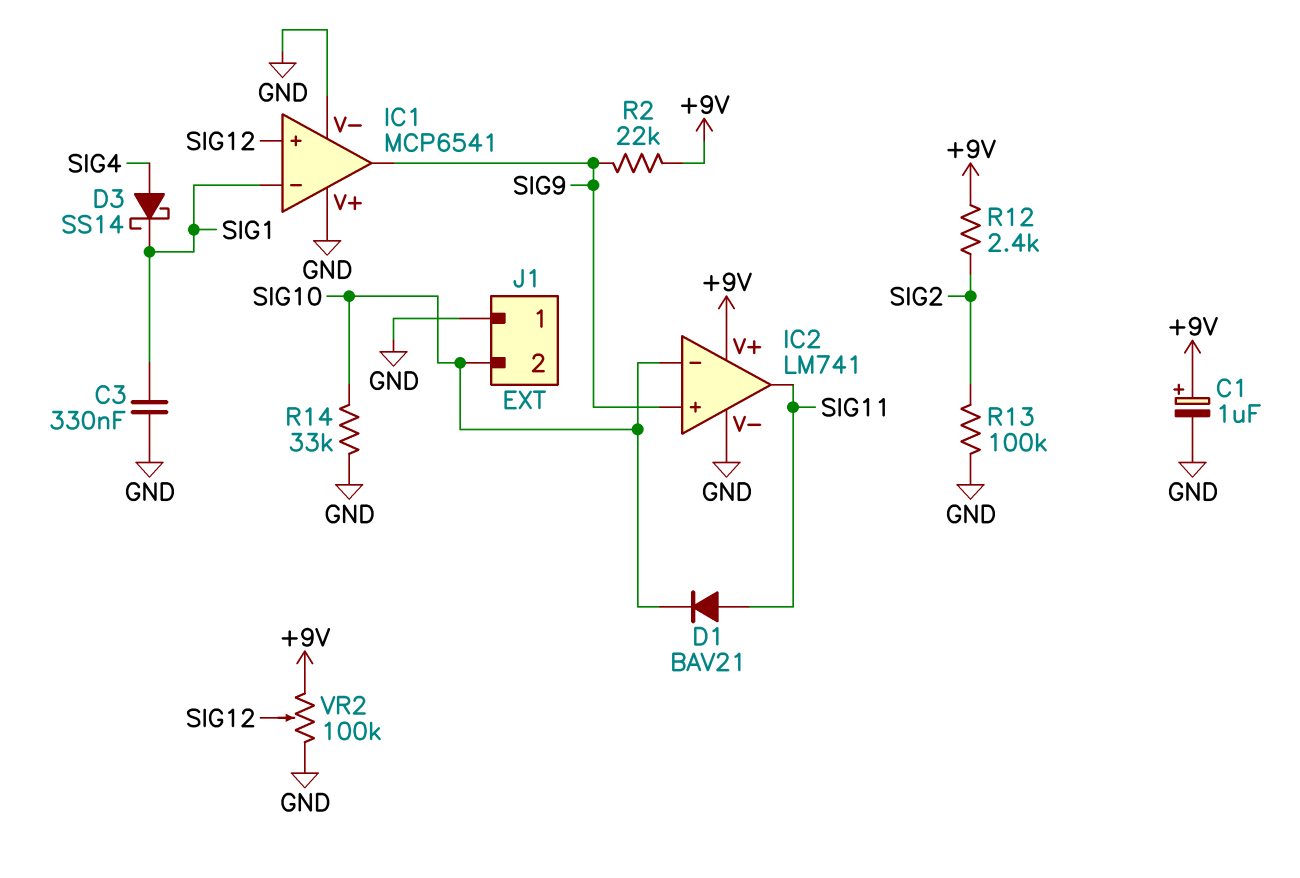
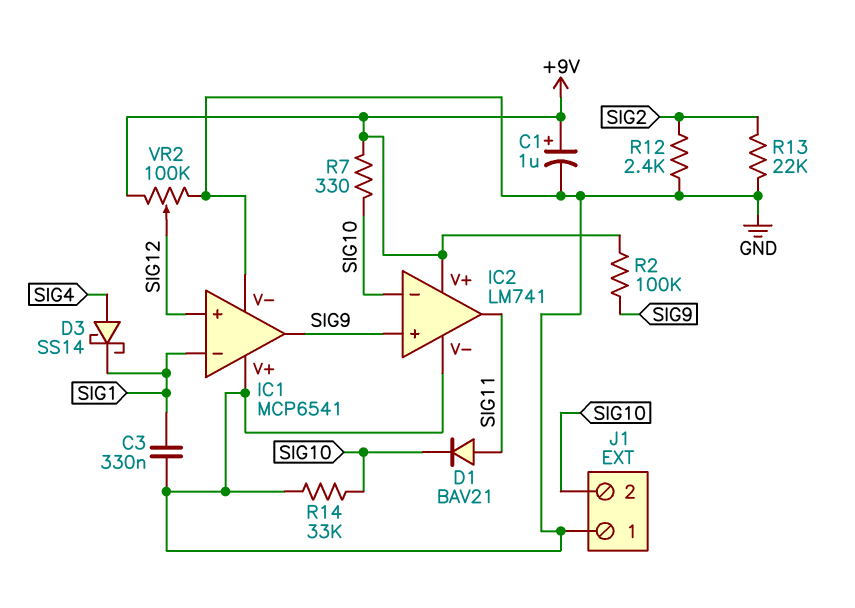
R2: 22k (+9V, SIG9) -> 100k (+9V, SIG9)
R7: none -> 330 (+9V, SIG10)
R12: 2.4k (+9V, SIG2) -> 2.4k (GND, SIG2)
R13: 100k (GND, SIG2) -> 22k (GND, SIG2)

